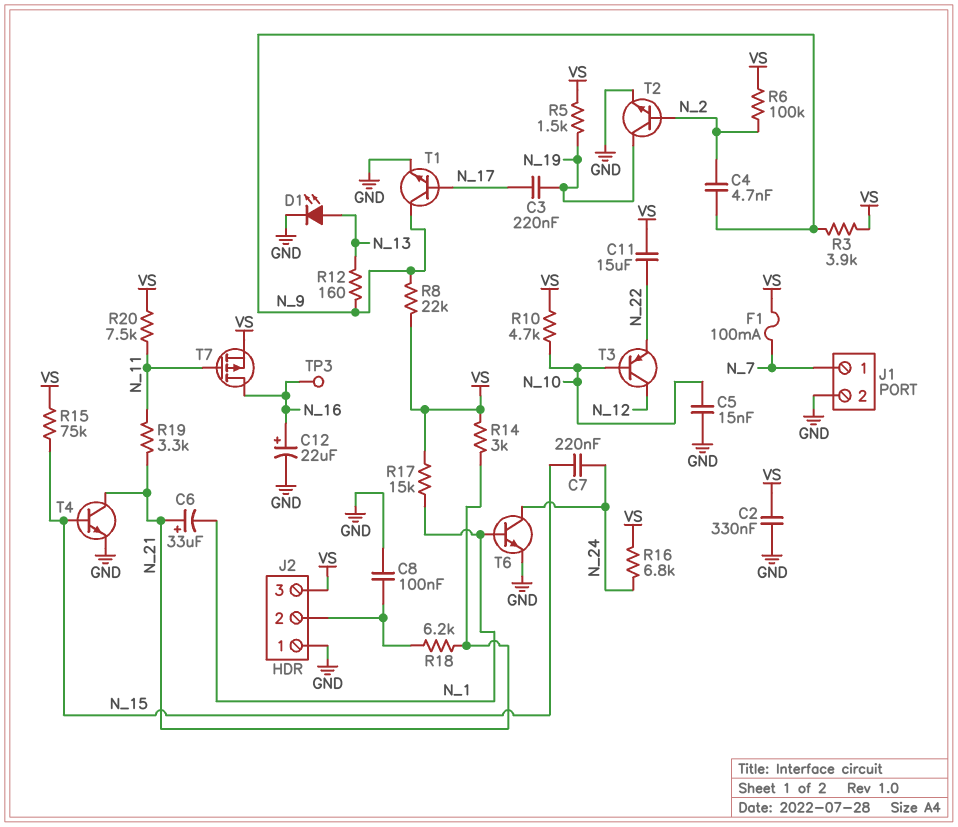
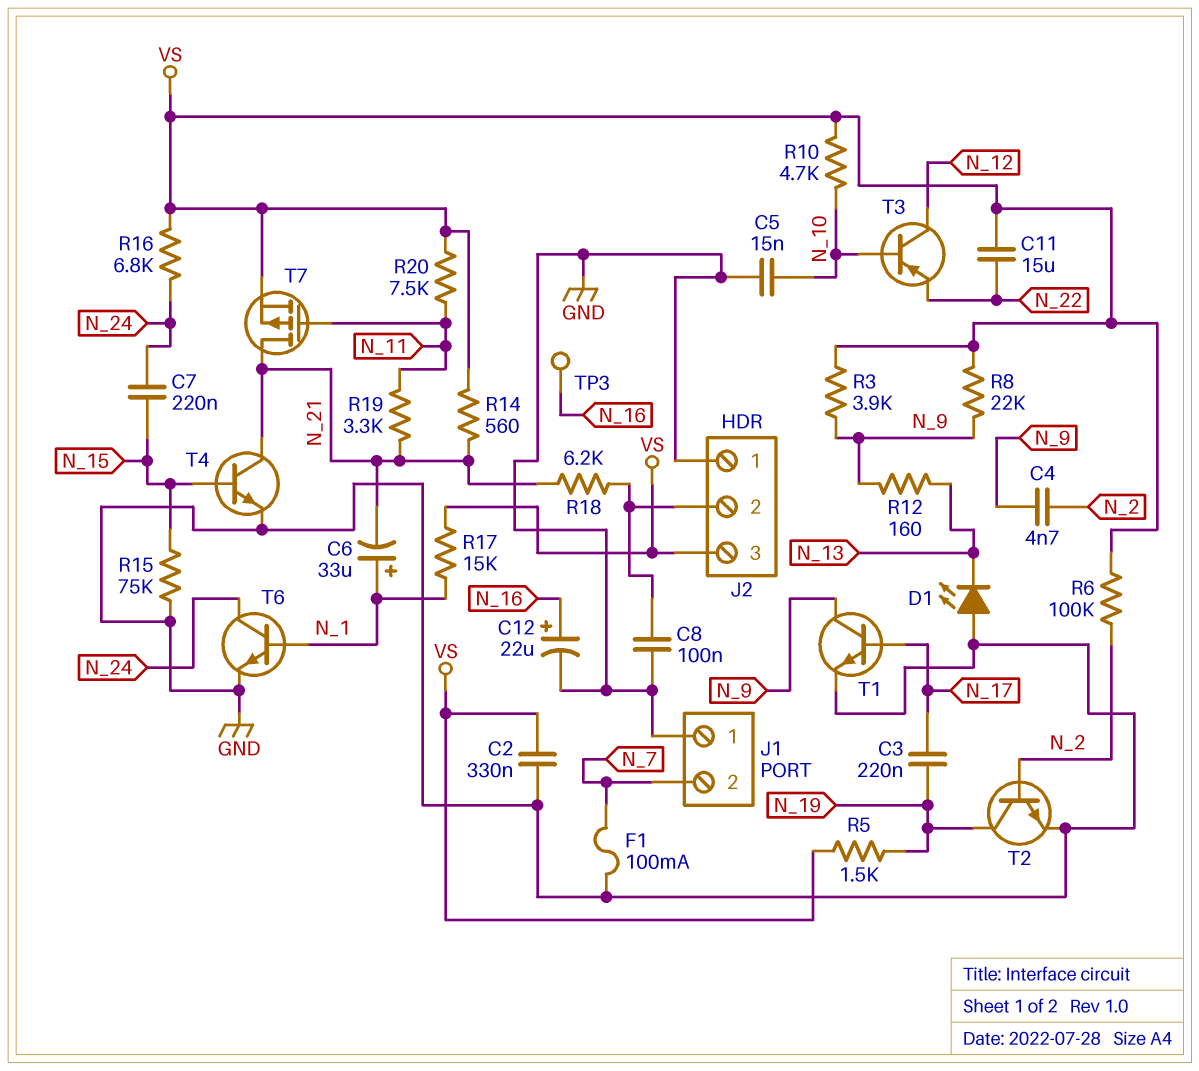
C6: 33uF (plus N_21, minus N_1) -> 33uF (plus N_1, minus N_21)
D1: LED (A N_13, K GND) -> LED (A GND, K N_13)
F1: 100mA (N_7, VS) -> 100mA (GND, N_7)
J1 pin 1: N_7 -> GND
J1 pin 2: GND -> N_7
R14: 3k (N_21, VS) -> 560 (N_21, VS)
R15: 75k (N_15, VS) -> 75k (GND, N_15)
T7: PMOS (G N_11, D N_16, S VS) -> PMOS (G N_11, D N_21, S VS)

